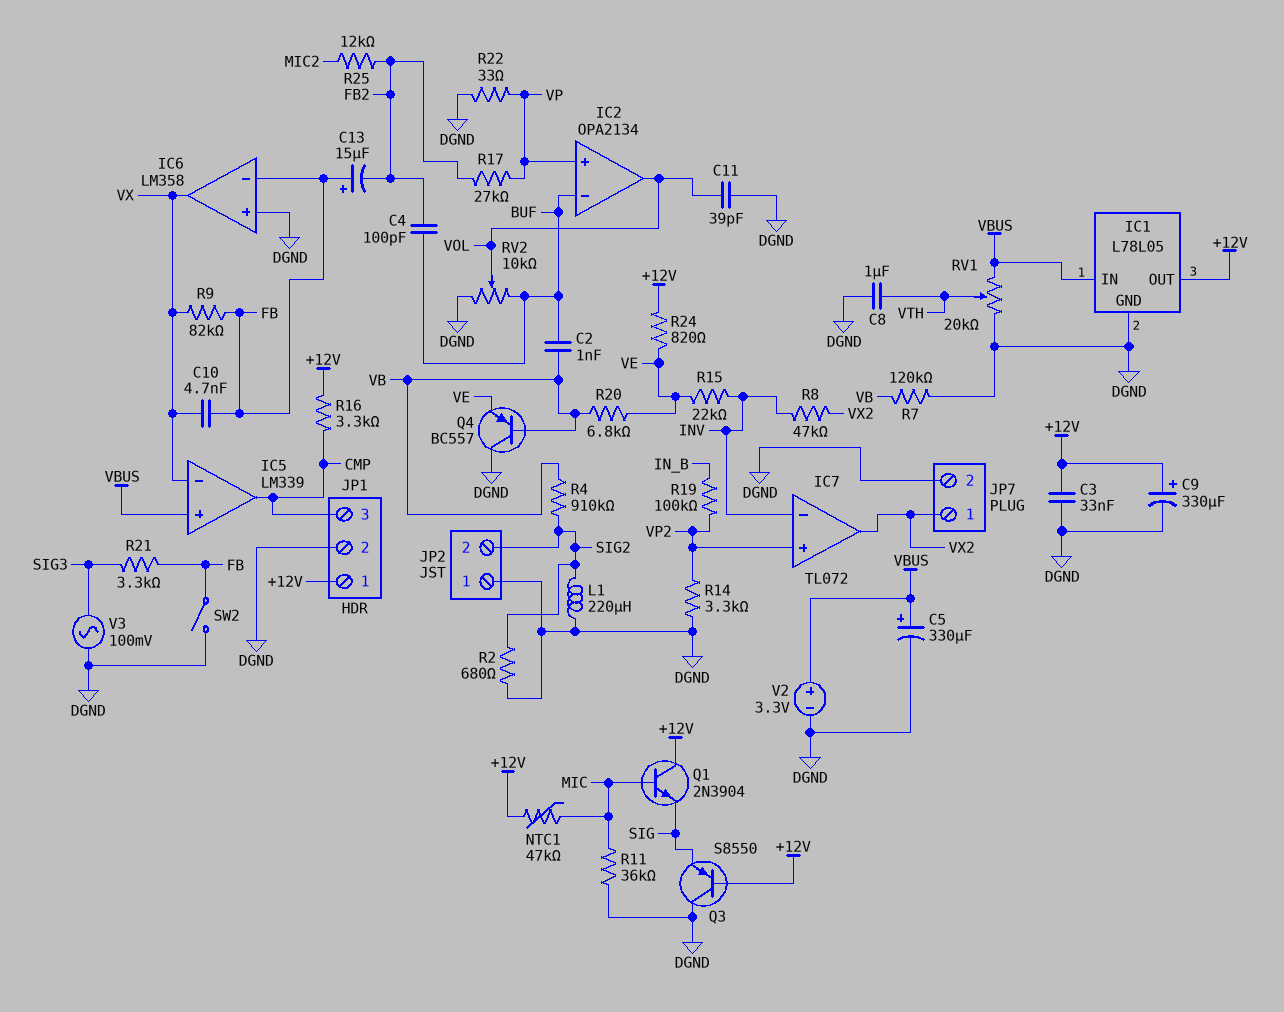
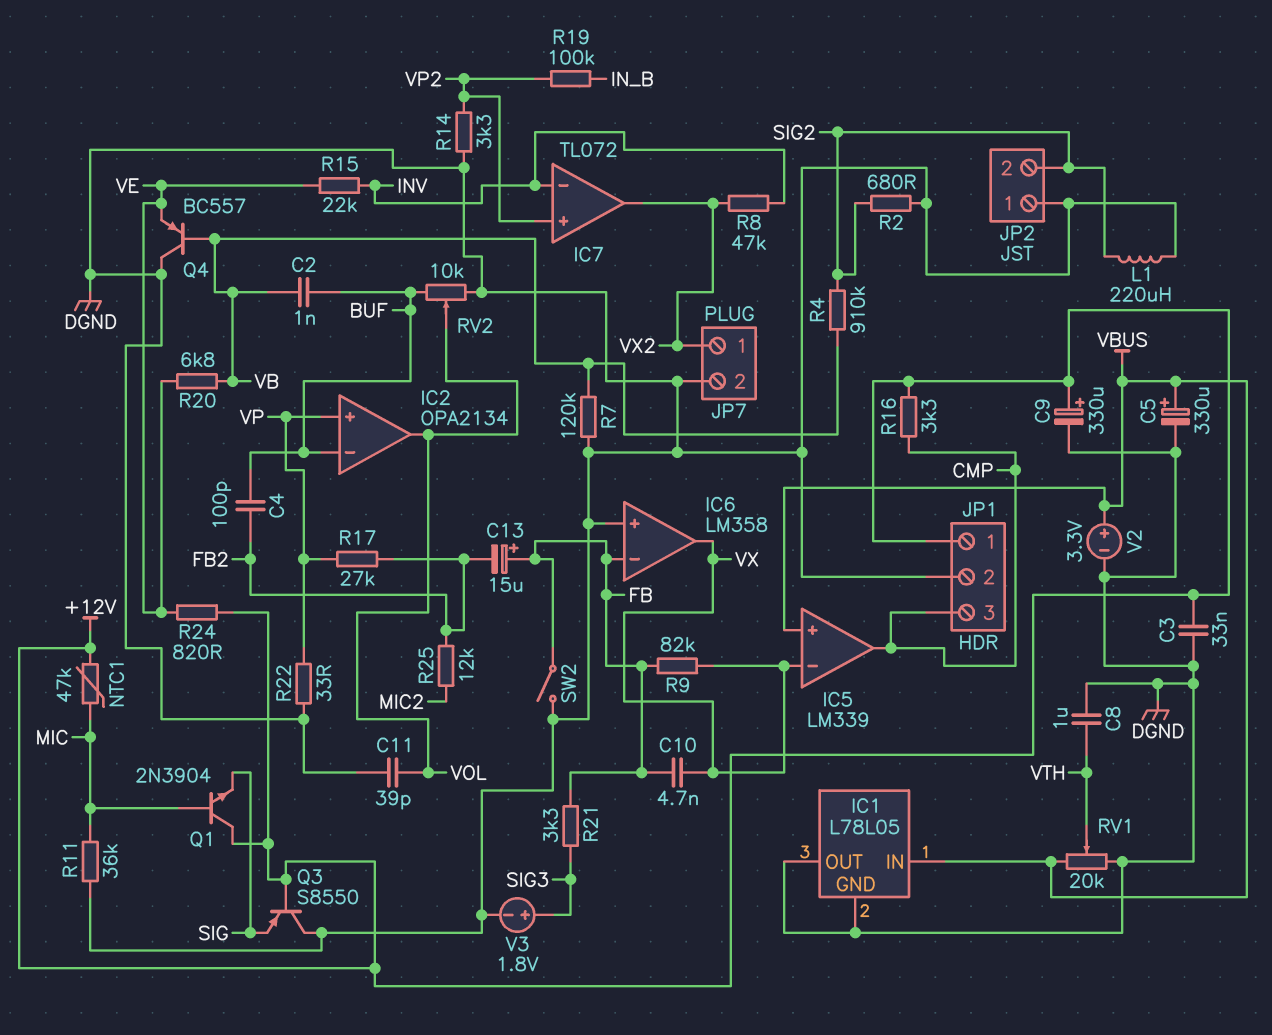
IC1 pin OUT: +12V -> DGND
V3: AC 100mV (DGND, SIG3) -> 1.8V (plus SIG3, minus DGND)

